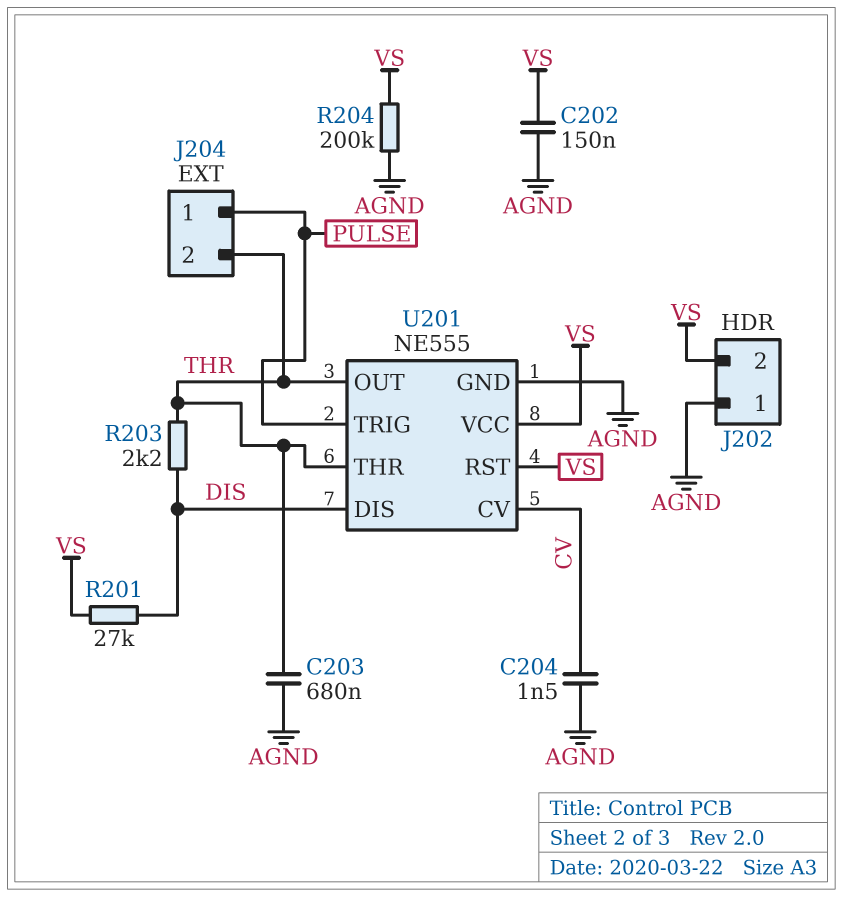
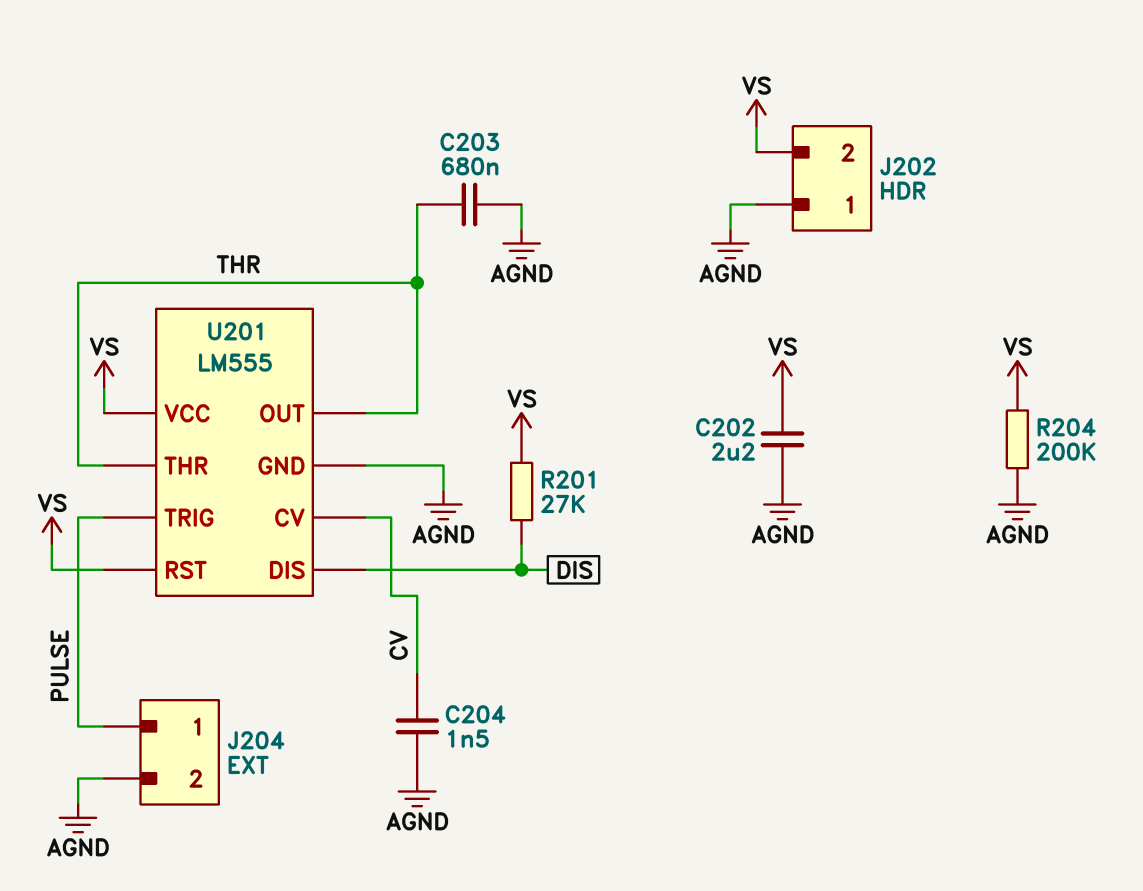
C202: 150nF (AGND, VS) -> 2.2uF (AGND, VS)
J204 pin 2: THR -> AGND
R203: 2.2k (DIS, THR) -> none
U201: NE555 -> LM555

